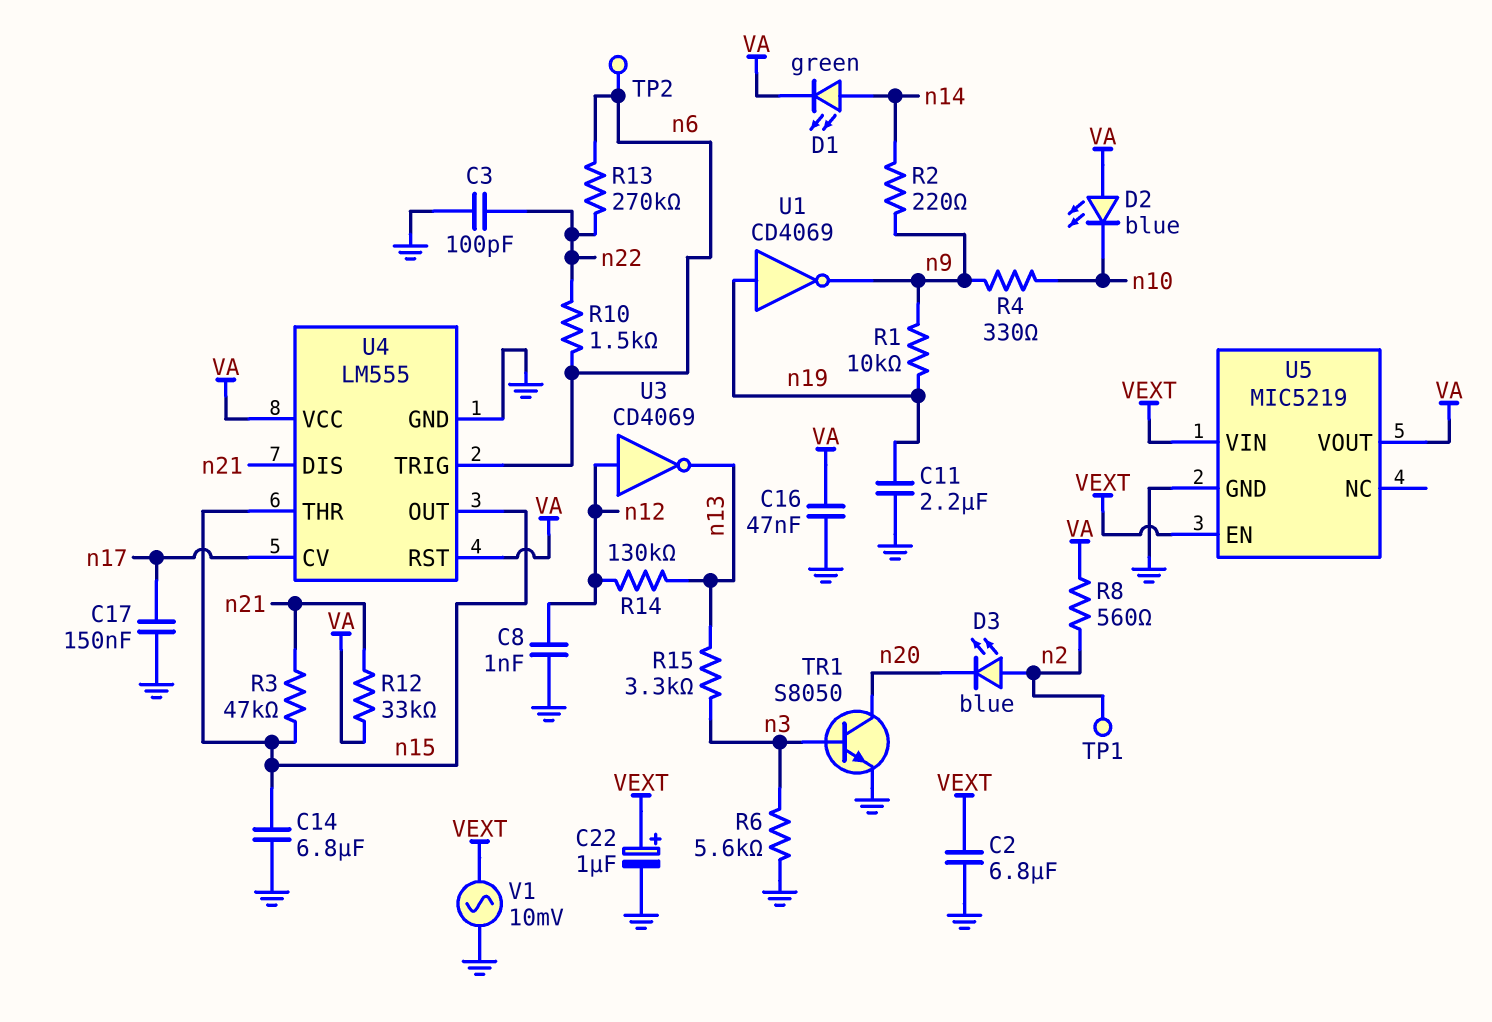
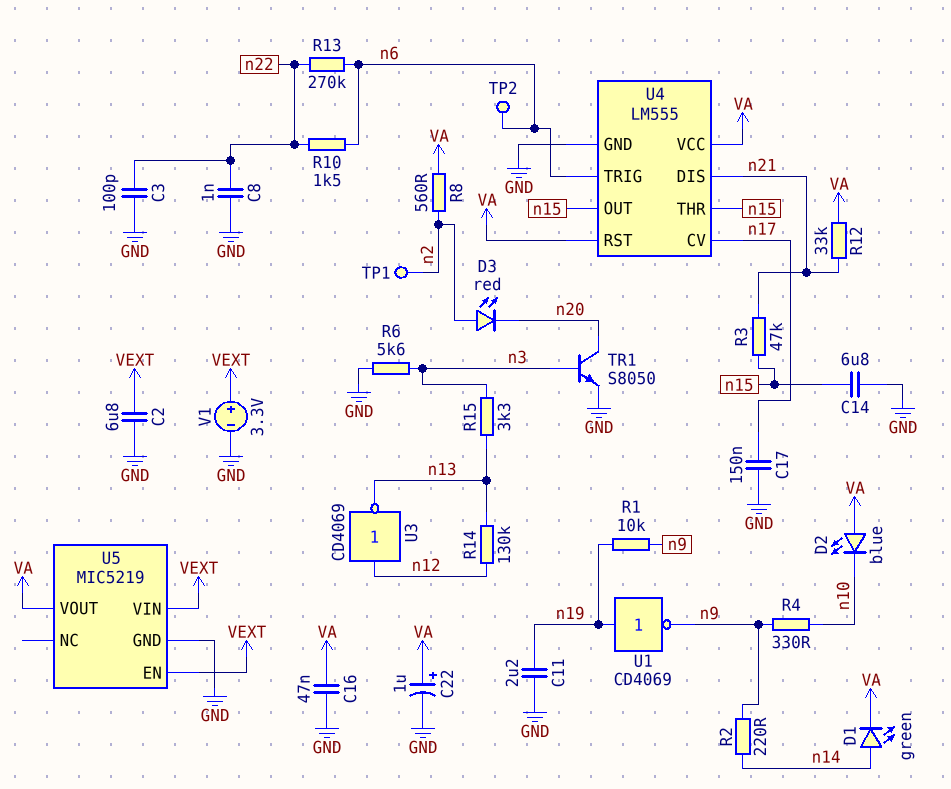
C8: 1nF (GND, n12) -> 1nF (GND, n22)
C22: 1uF (plus VEXT, minus GND) -> 1uF (plus VA, minus GND)
D3: LED blue (A n2, K n20) -> LED red (A n2, K n20)
V1: AC 10mV (GND, VEXT) -> 3.3V (plus VEXT, minus GND)

